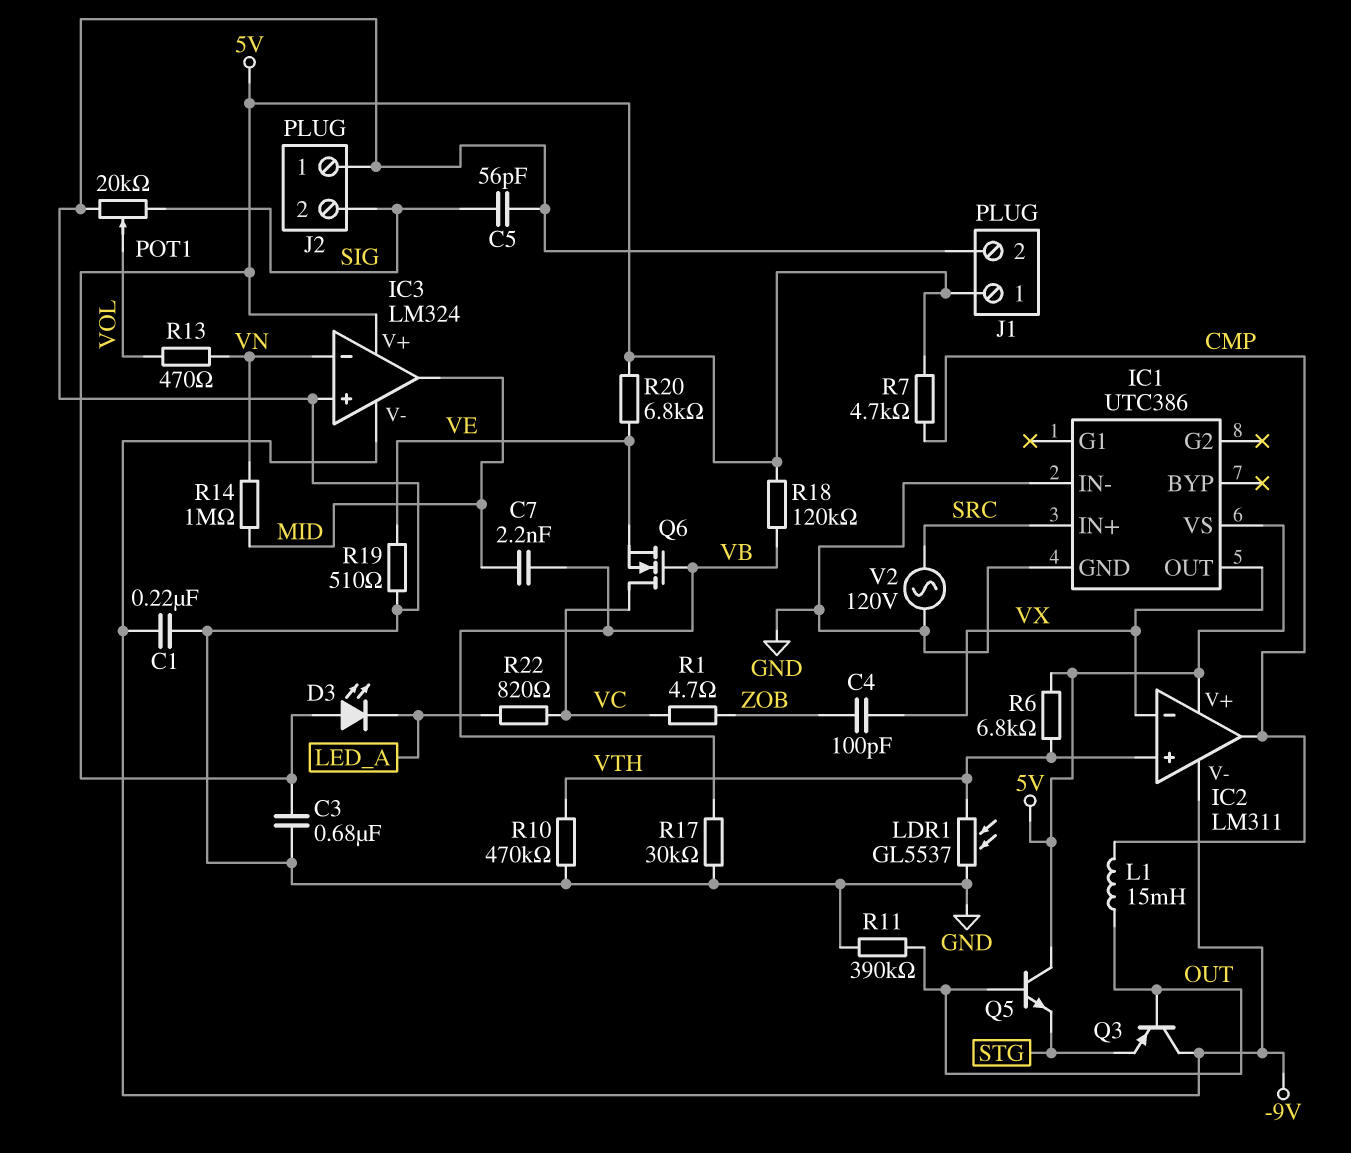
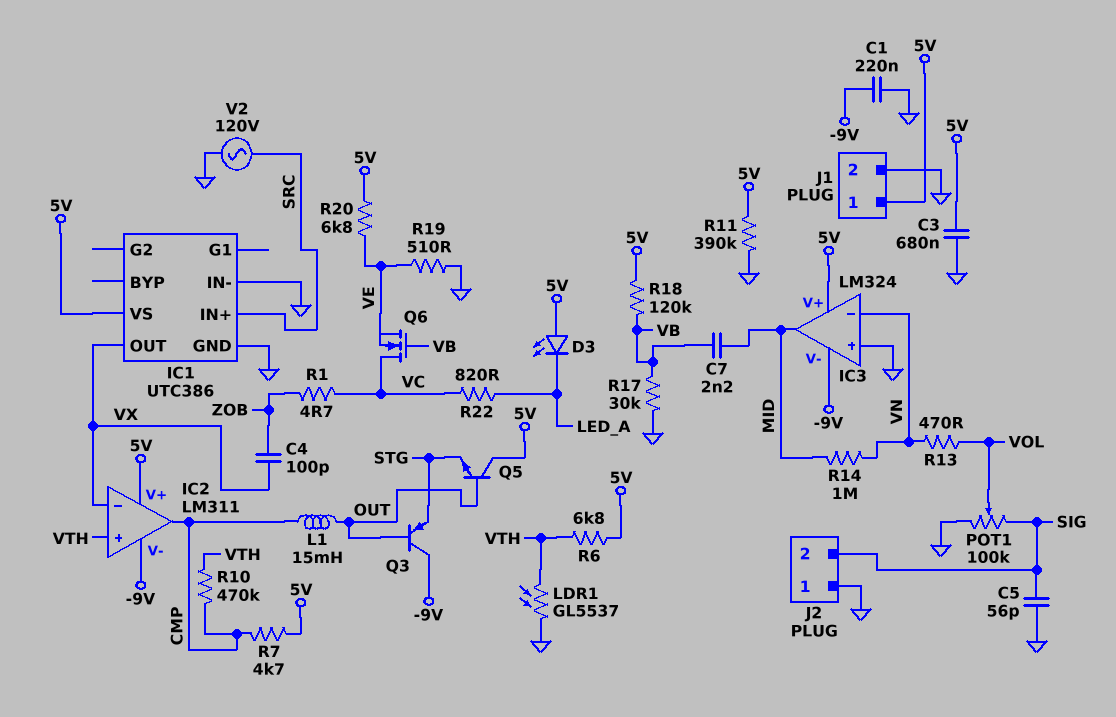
POT1: 20k (GND, SIG, wiper VOL) -> 100k (GND, SIG, wiper VOL)
R10: 470k (GND, VTH) -> 470k (CMP, VTH)
R11: 390k (GND, OUT) -> 390k (5V, GND)

